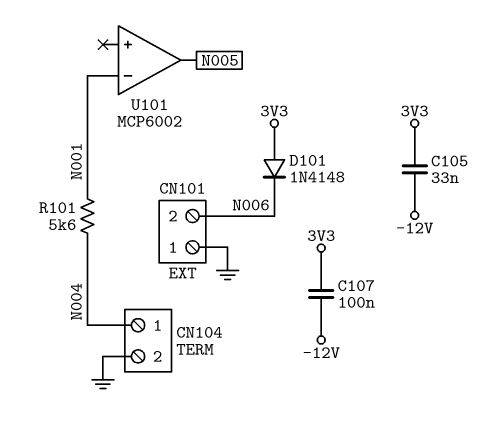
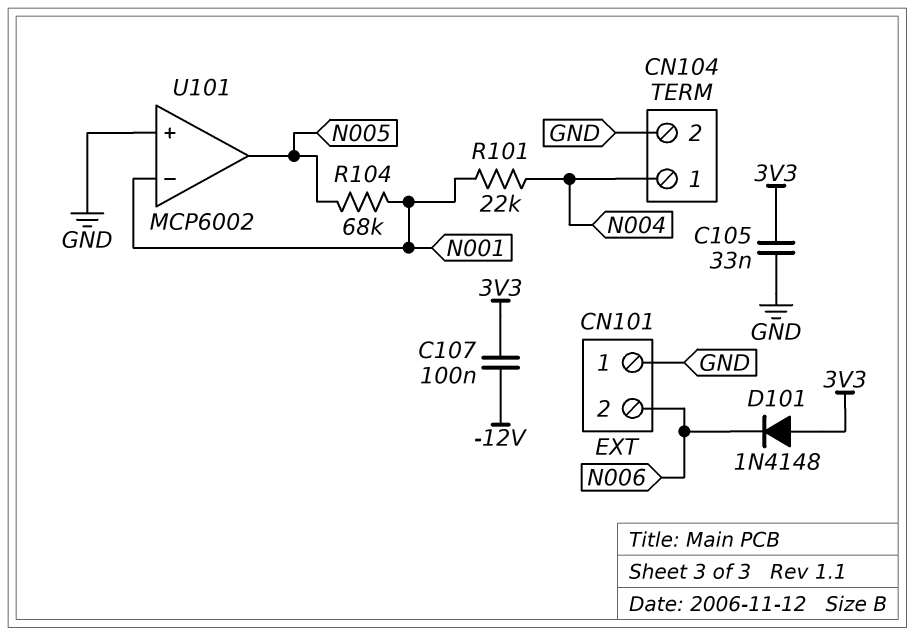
C105: 33nF (-12V, 3V3) -> 33nF (3V3, GND)
R101: 5.6k (N001, N004) -> 22k (N001, N004)
R104: none -> 68k (N001, N005)
U101 pin in+: none -> GND

